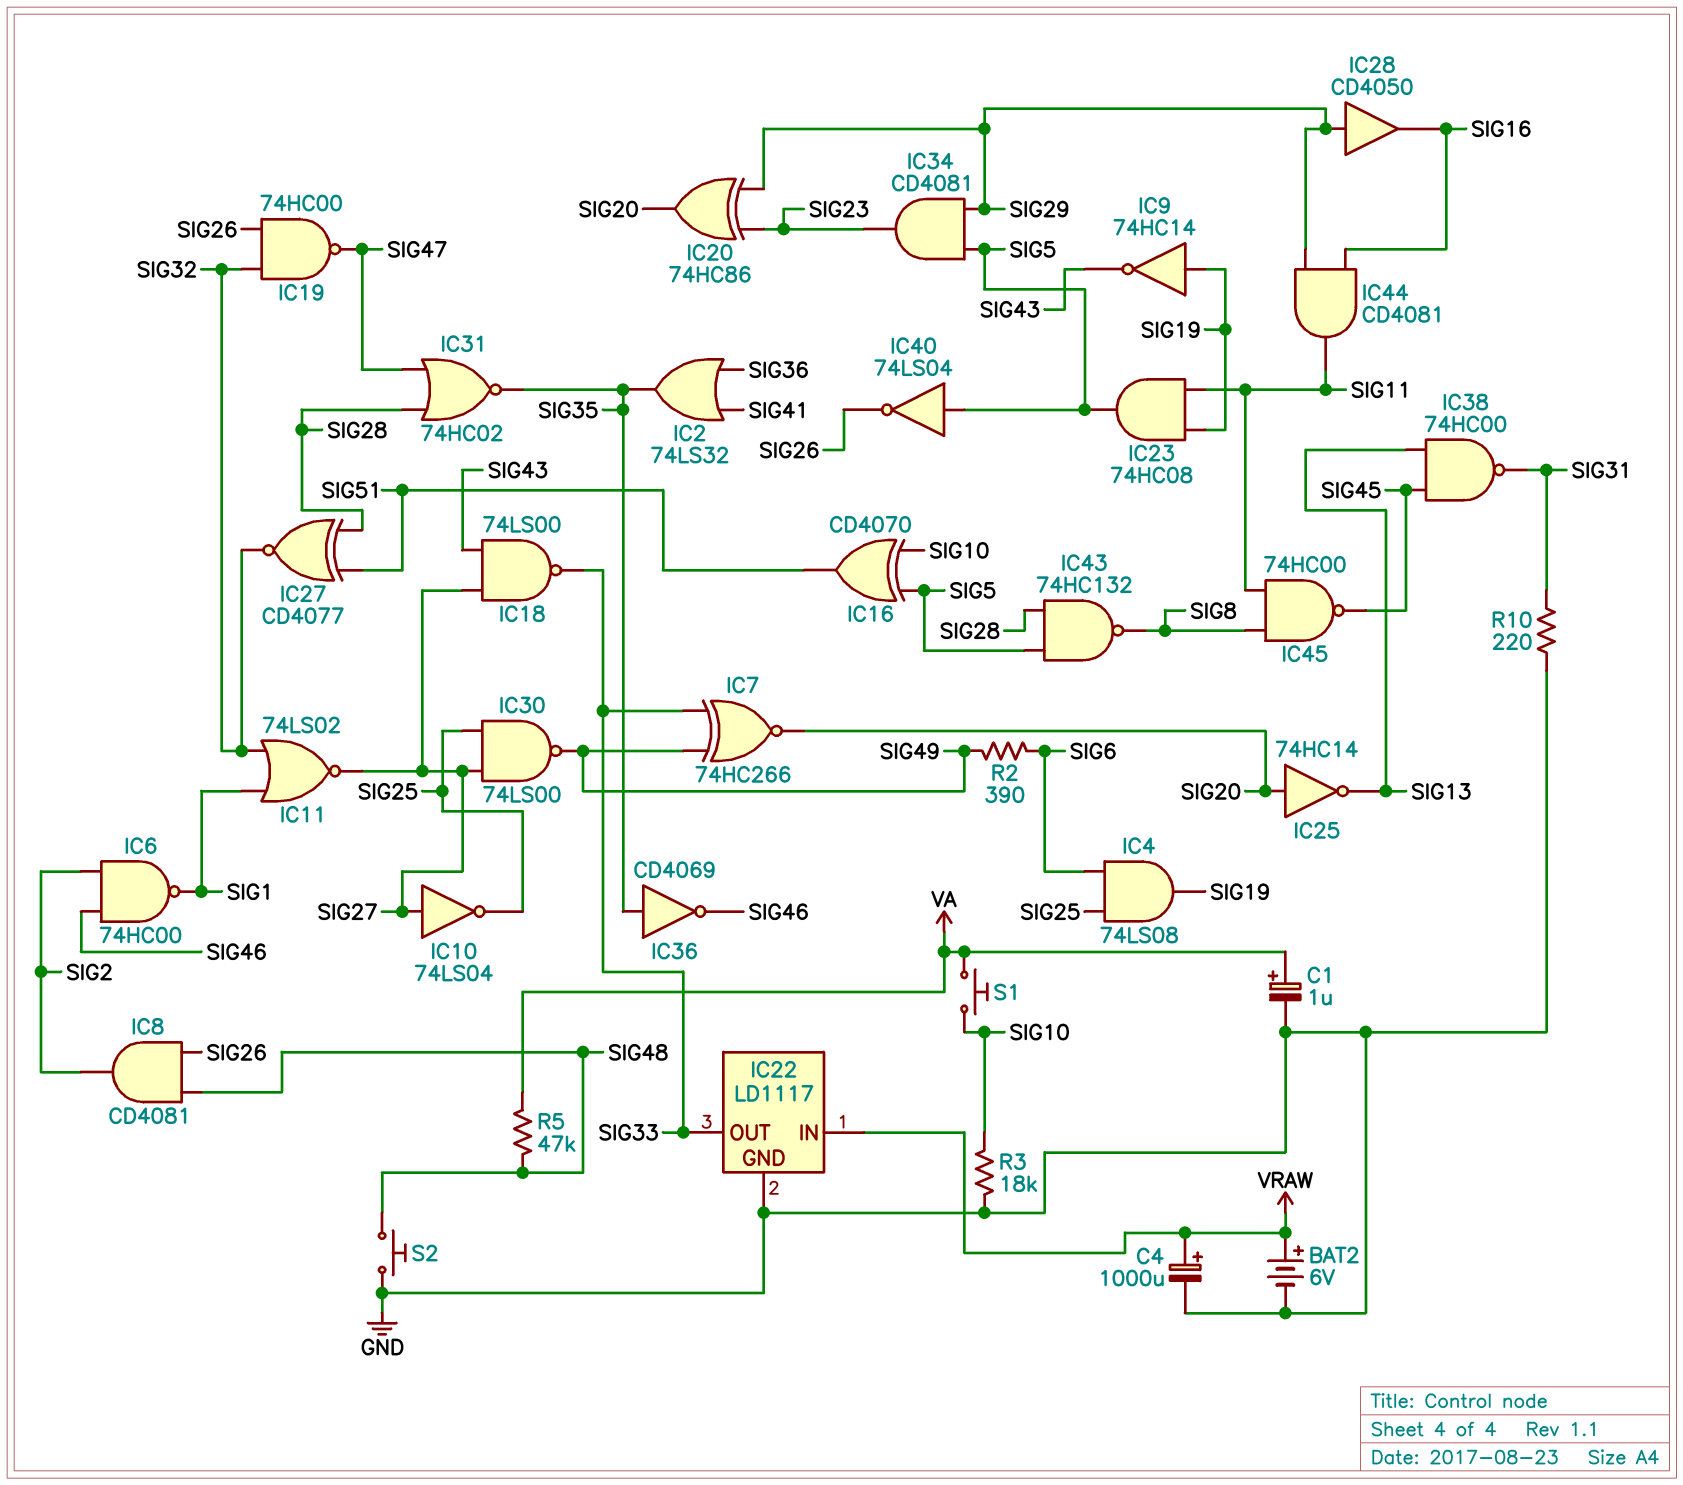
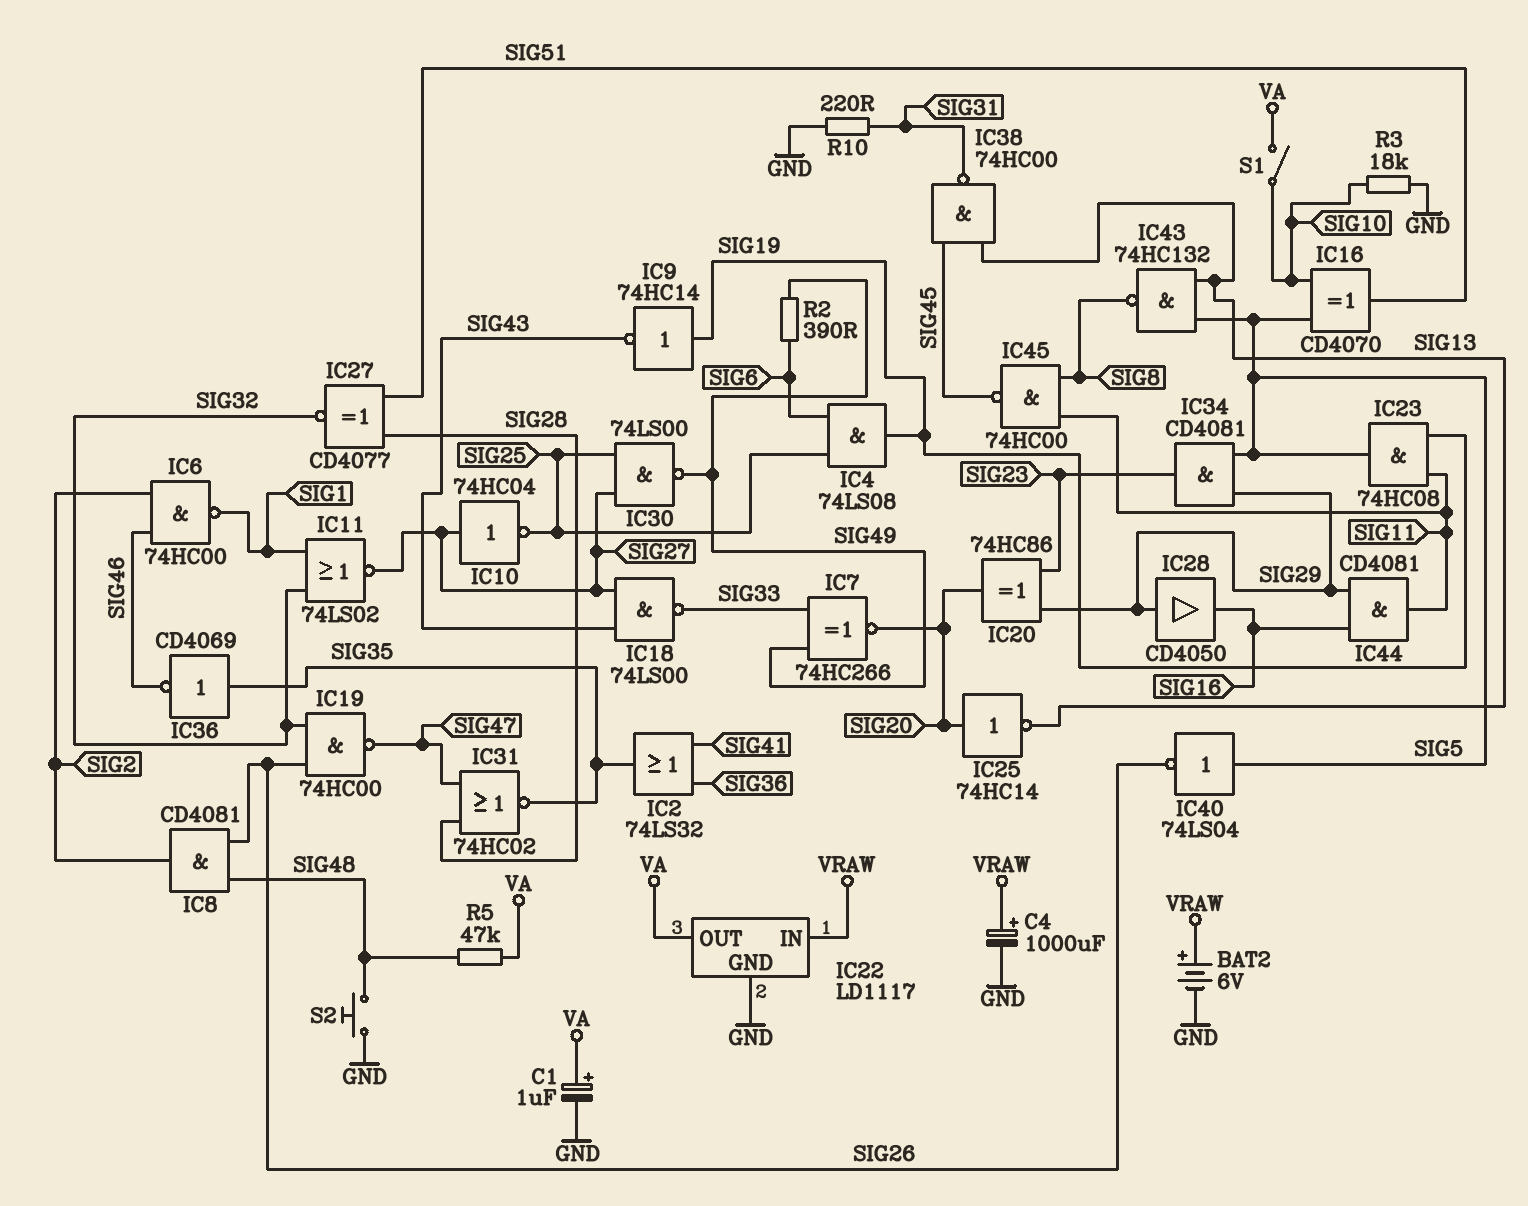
IC10: NOT 74LS04 (in SIG27, out SIG25) -> NOT 74HC04 (in SIG27, out SIG25)
IC22 pin OUT: SIG33 -> VA
IC43: NAND 74HC132 (in SIG5, in SIG28, out SIG8) -> NAND 74HC132 (in SIG5, in SIG13, out SIG8)
S1: button (SIG10, VA) -> switch (SIG10, VA)

